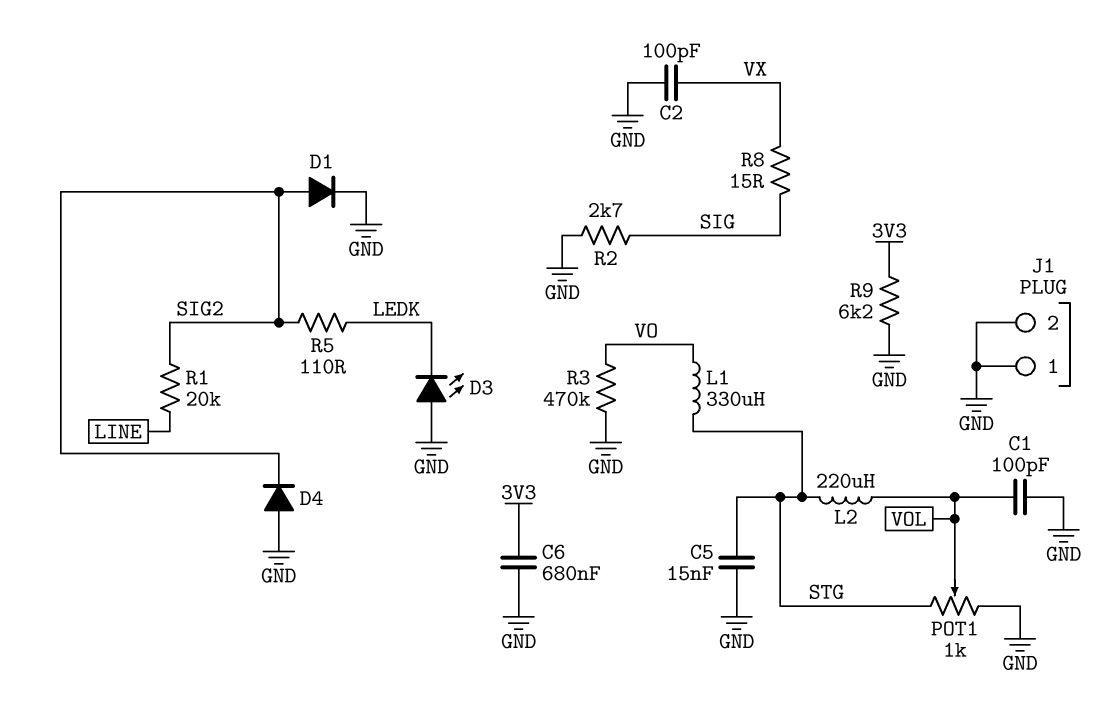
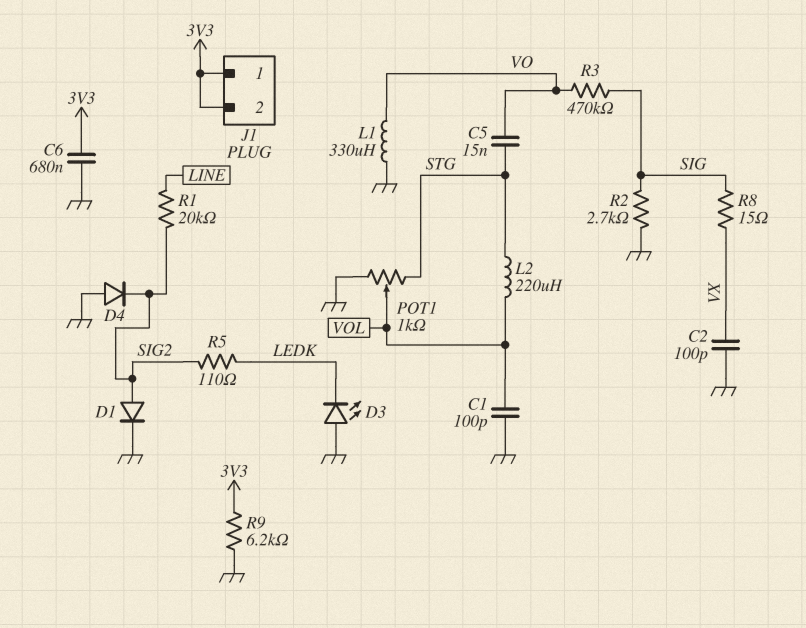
C5: 15nF (GND, STG) -> 15nF (STG, VO)
J1 pin 1: GND -> 3V3
J1 pin 2: GND -> 3V3
L1: 330uH (STG, VO) -> 330uH (GND, VO)
R3: 470k (GND, VO) -> 470k (SIG, VO)

